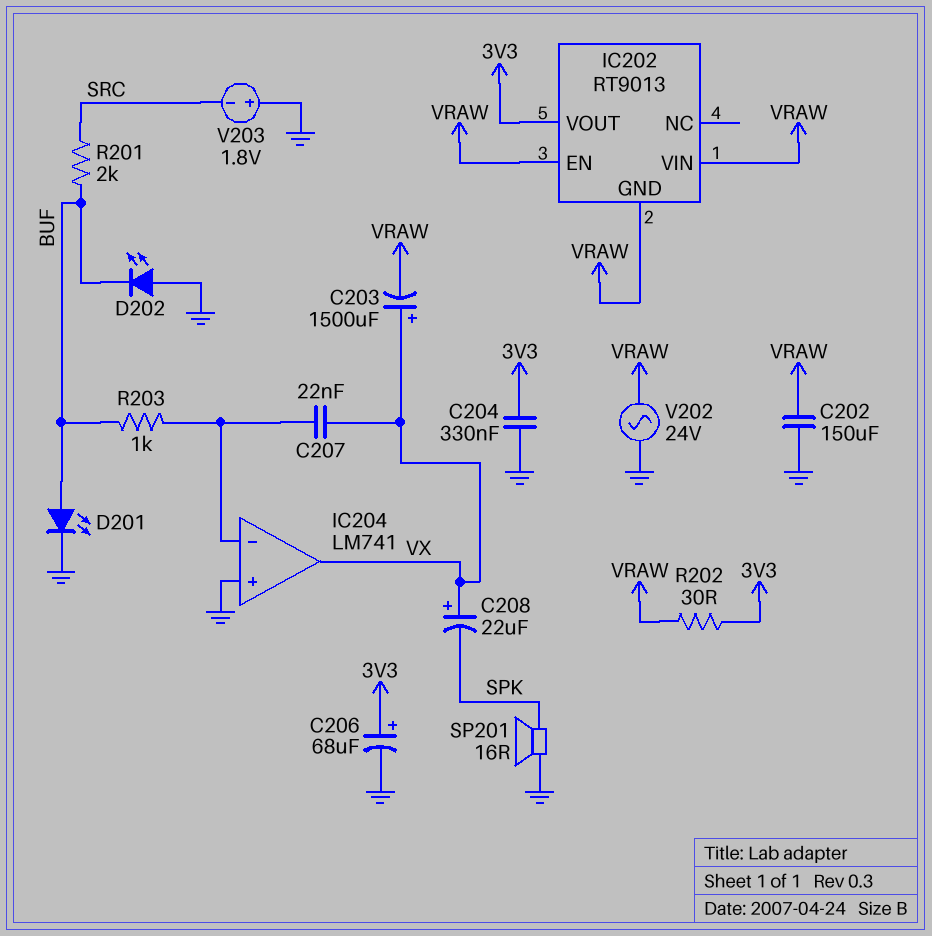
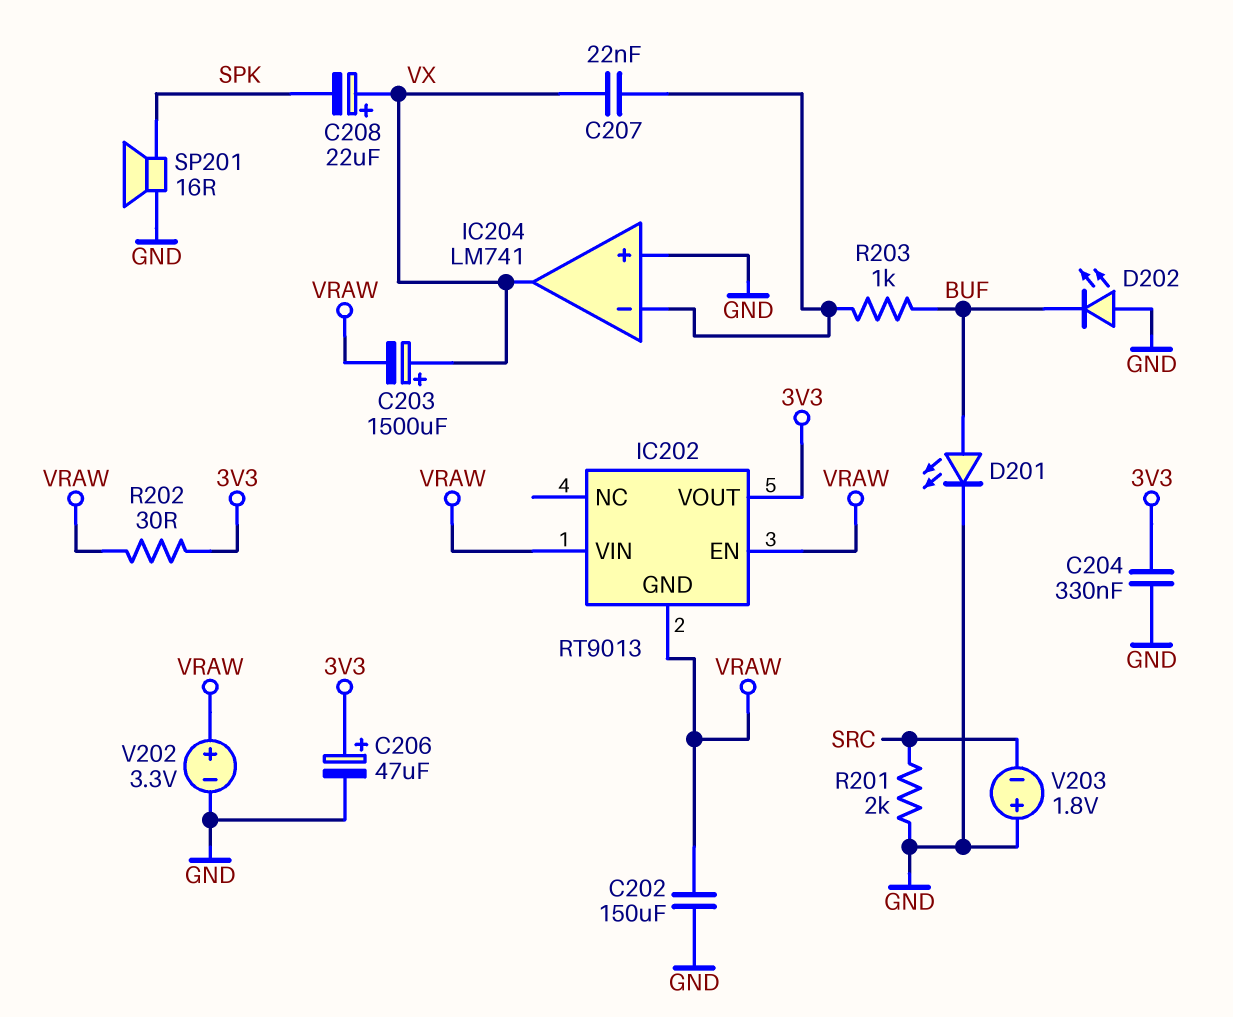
C206: 68uF (plus 3V3, minus GND) -> 47uF (plus 3V3, minus GND)
R201: 2k (BUF, SRC) -> 2k (GND, SRC)
V202: AC 24V (GND, VRAW) -> 3.3V (plus VRAW, minus GND)

